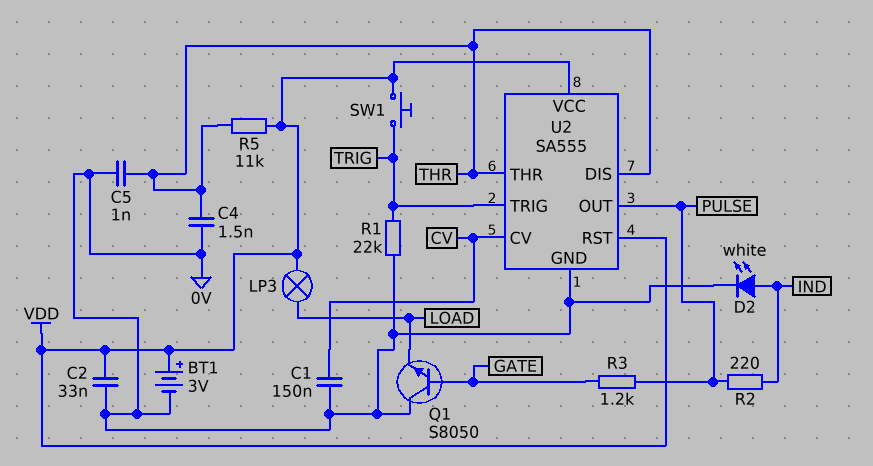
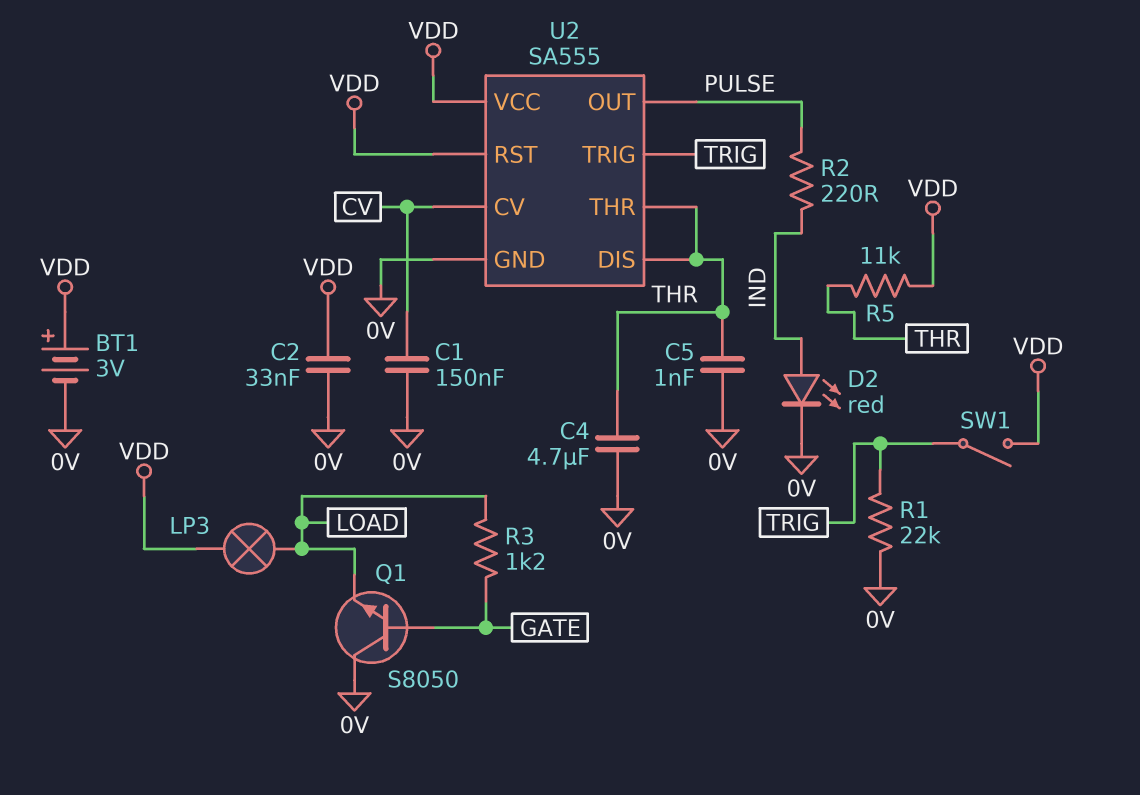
C4: 1.5nF (0V, THR) -> 4.7uF (0V, THR)
D2: LED white (A IND, K 0V) -> LED red (A IND, K 0V)
R3: 1.2k (GATE, PULSE) -> 1.2k (GATE, LOAD)
SW1: button (TRIG, VDD) -> switch (TRIG, VDD)

